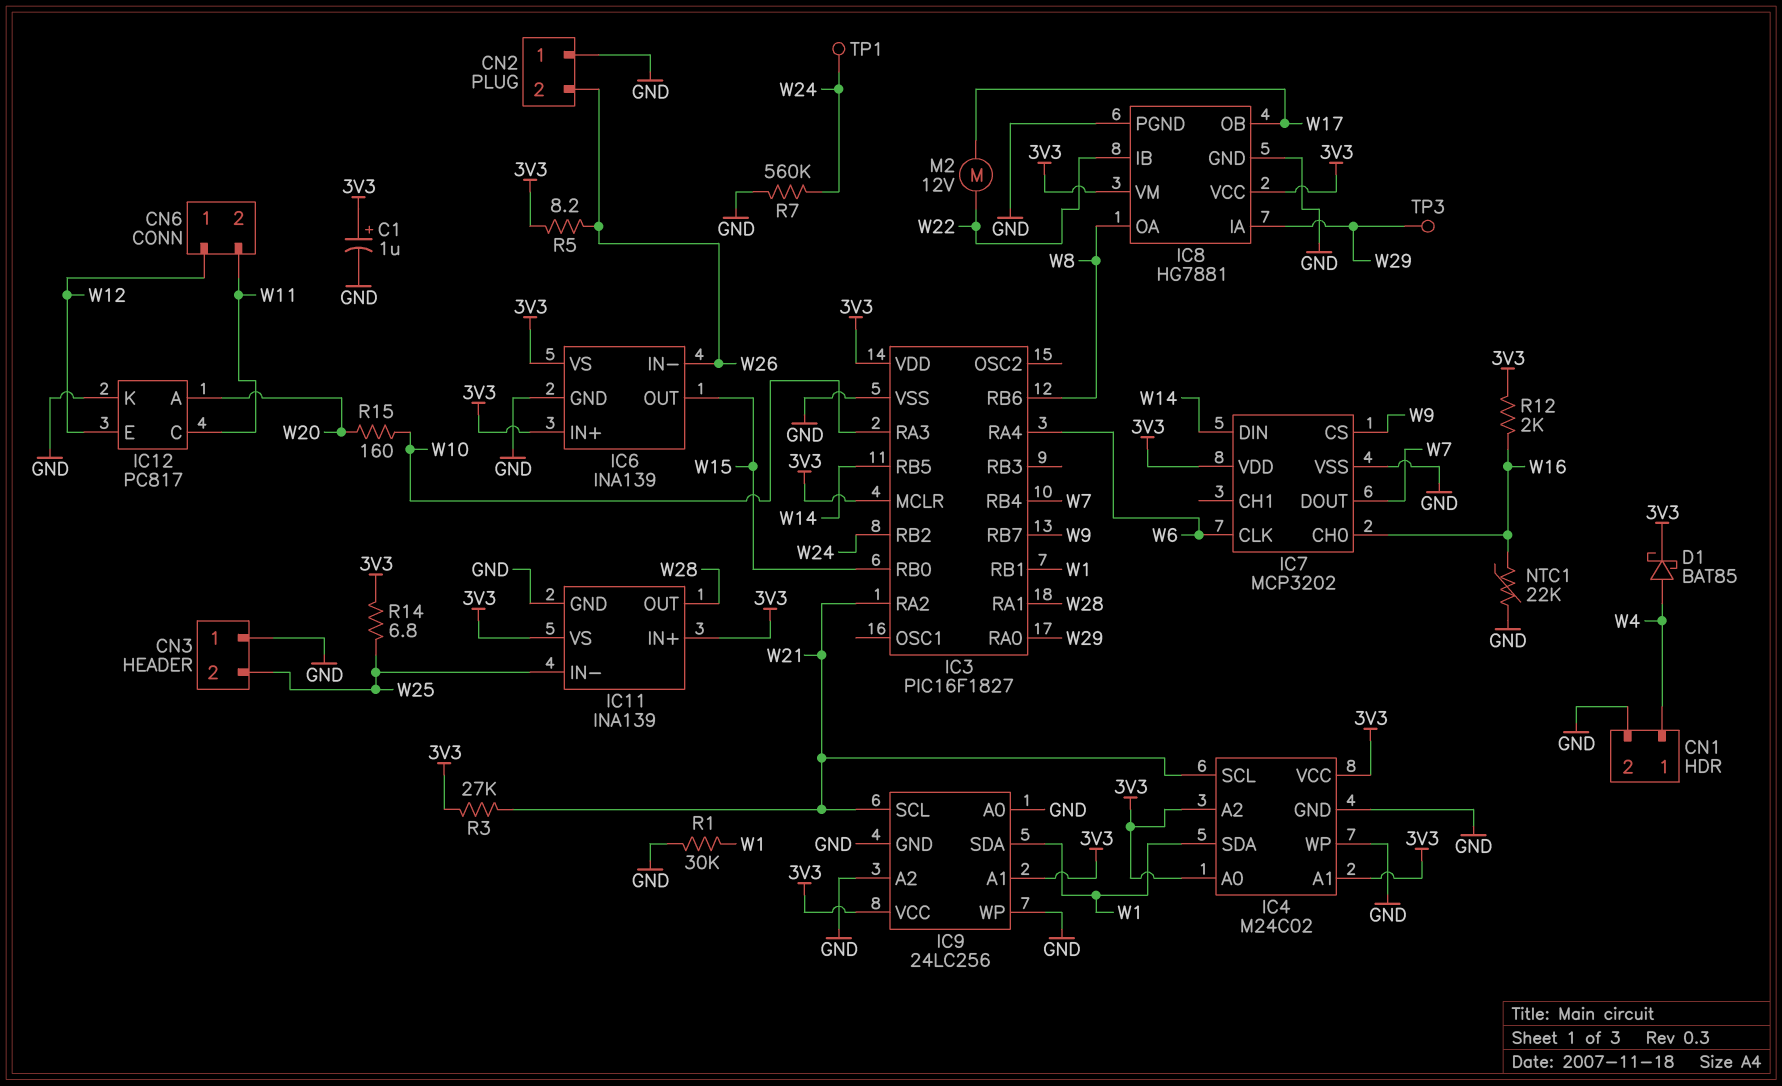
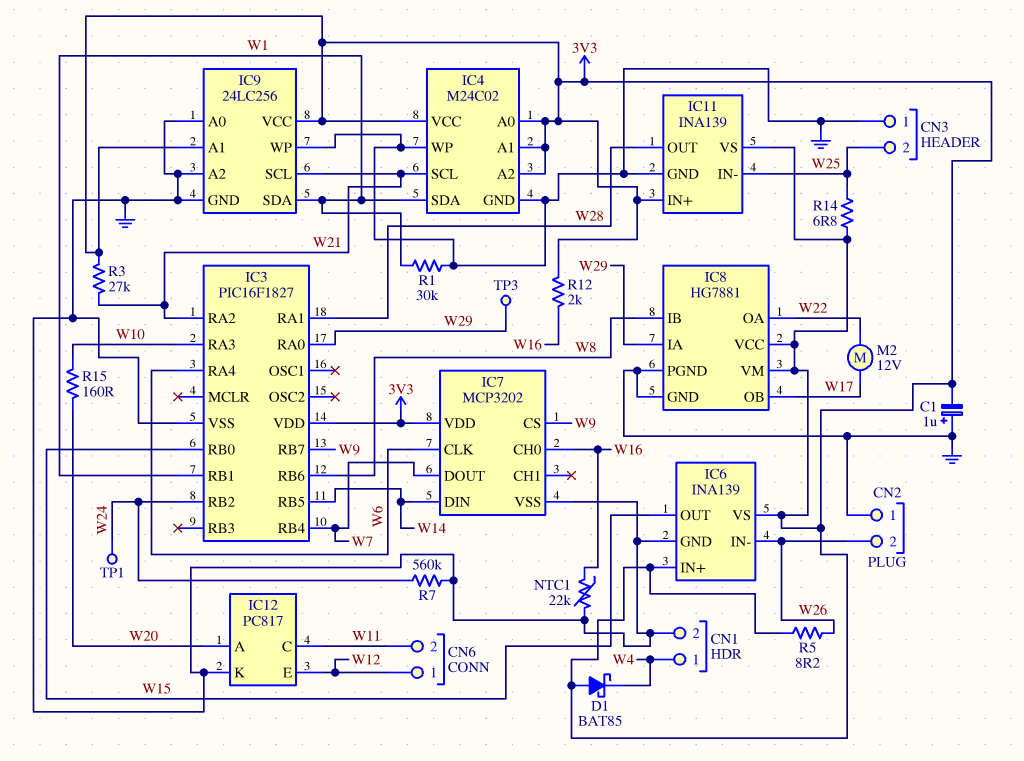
C1: 1uF (plus 3V3, minus GND) -> 1uF (plus GND, minus 3V3)
D1: schottky BAT85 (A W4, K 3V3) -> schottky BAT85 (A 3V3, K W4)
IC3 pin MCLR: 3V3 -> none
IC8 pin IB: W22 -> W8
IC8 pin OA: W8 -> W22

